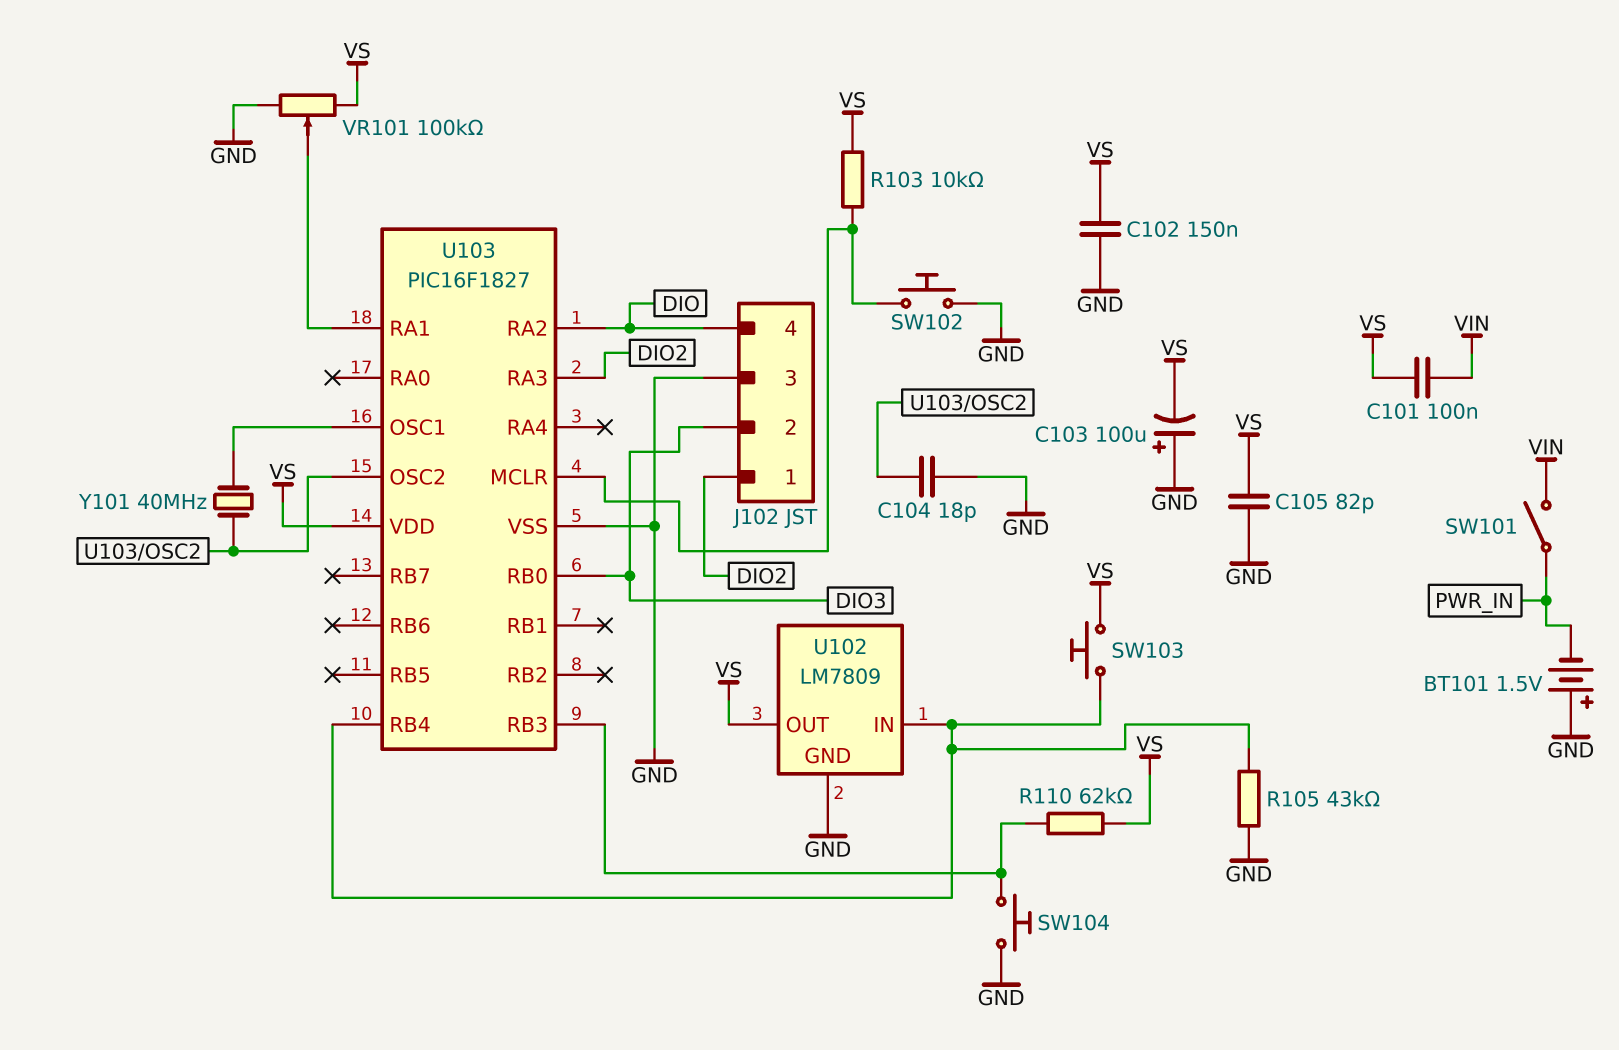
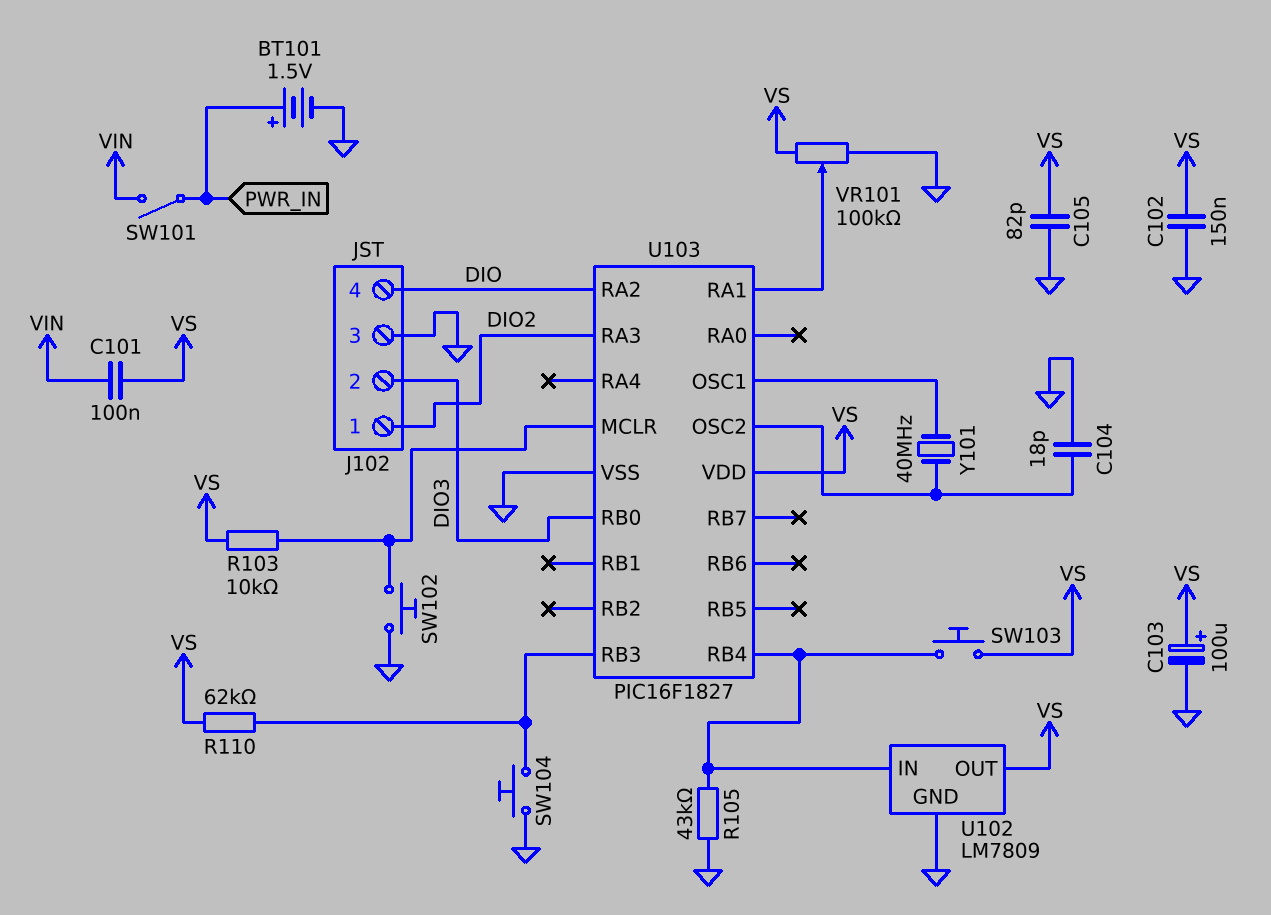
BT101: 1.5V (plus GND, minus PWR_IN) -> 1.5V (plus PWR_IN, minus GND)
C103: 100uF (plus GND, minus VS) -> 100uF (plus VS, minus GND)

